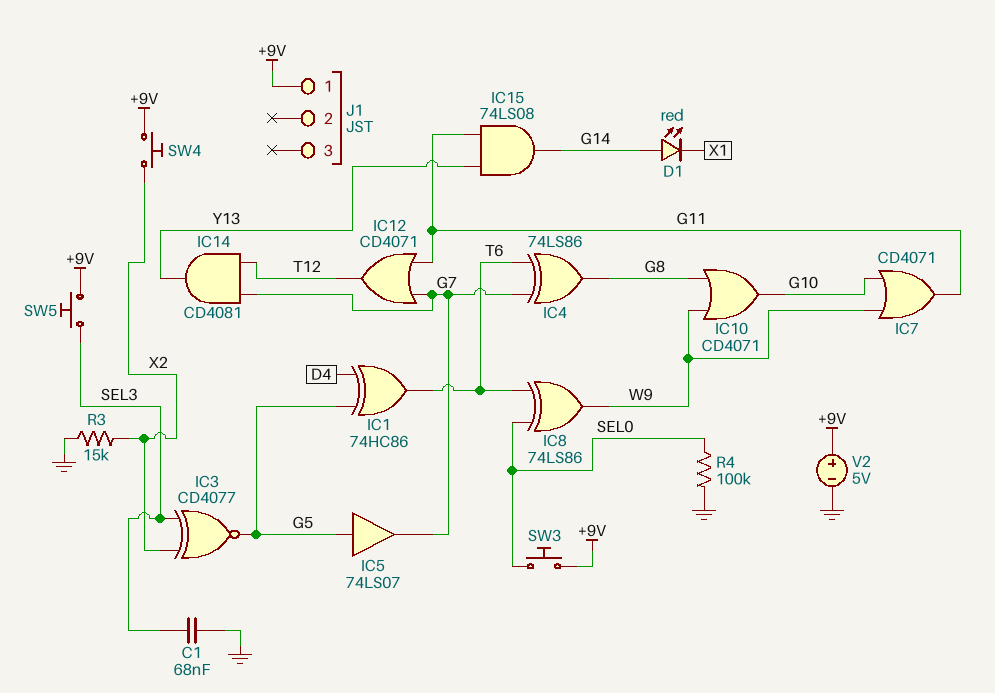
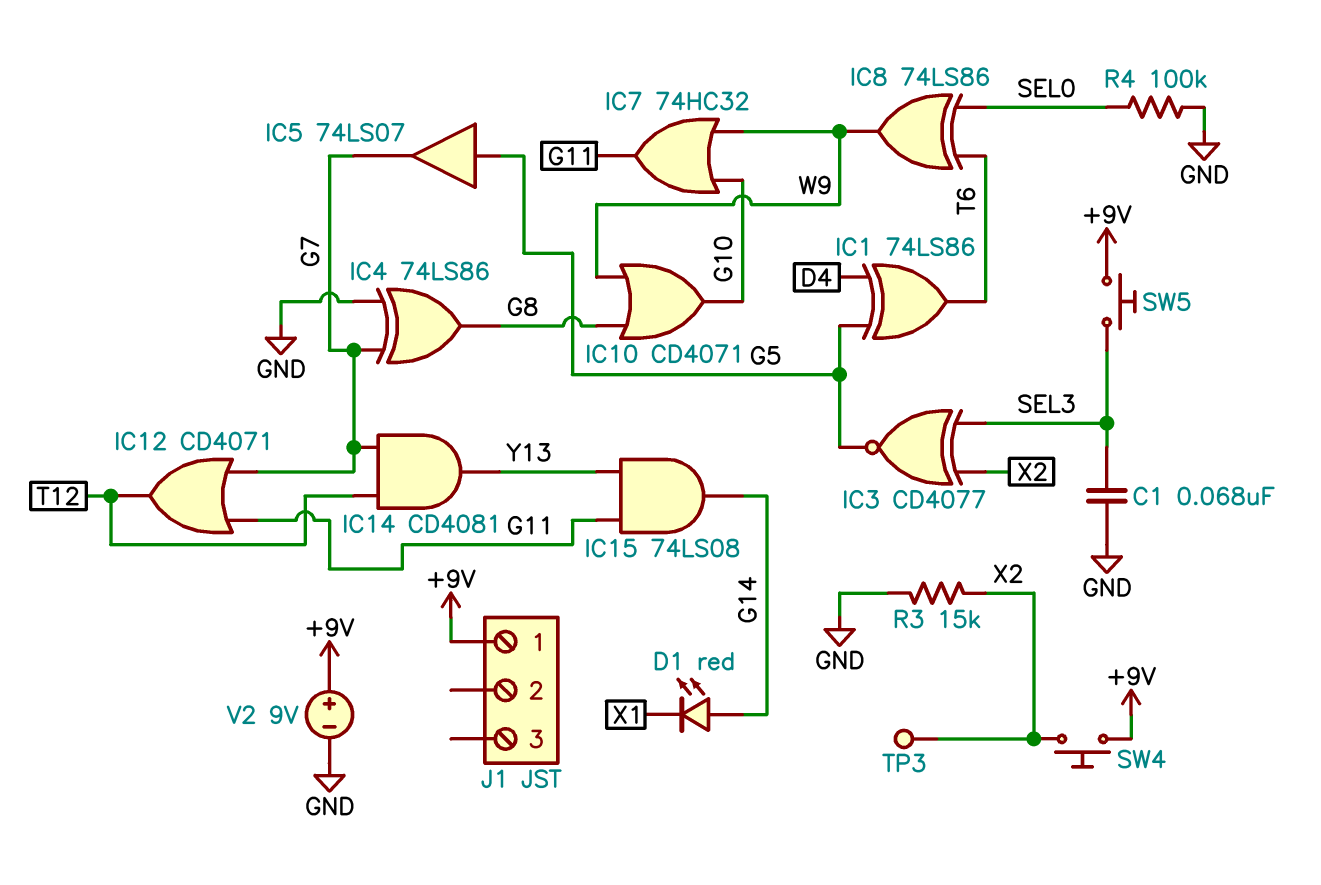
IC1: XOR 74HC86 (in D4, in G5, out T6) -> XOR 74LS86 (in D4, in G5, out T6)
IC4: XOR 74LS86 (in G7, in T6, out G8) -> XOR 74LS86 (in G7, in GND, out G8)
IC7: OR CD4071 (in G10, in W9, out G11) -> OR 74HC32 (in G10, in W9, out G11)
SW3: button (+9V, SEL0) -> none
TP3: none -> test point (X2)
V2: 5V (plus +9V, minus GND) -> 9V (plus +9V, minus GND)

